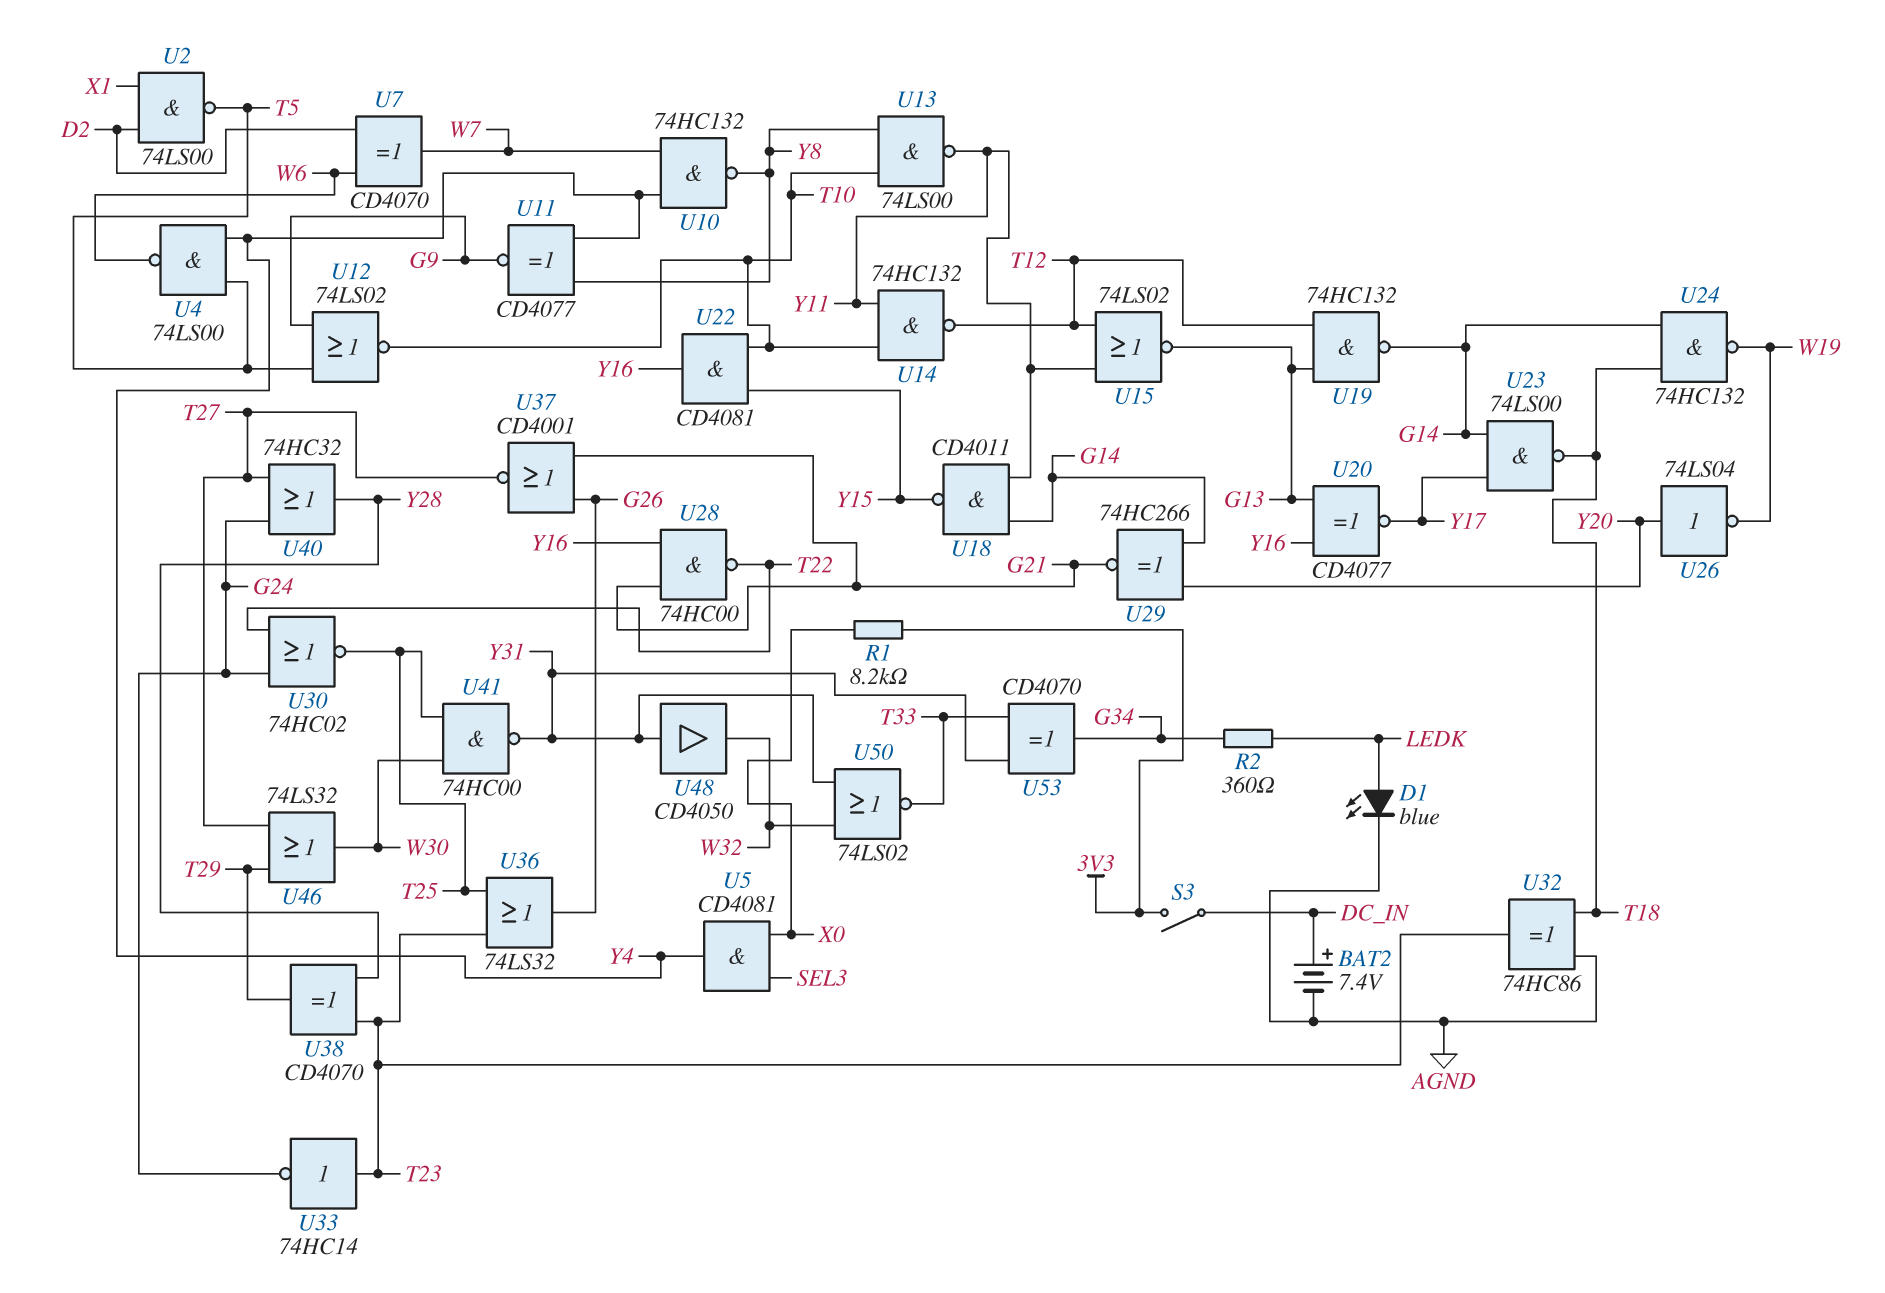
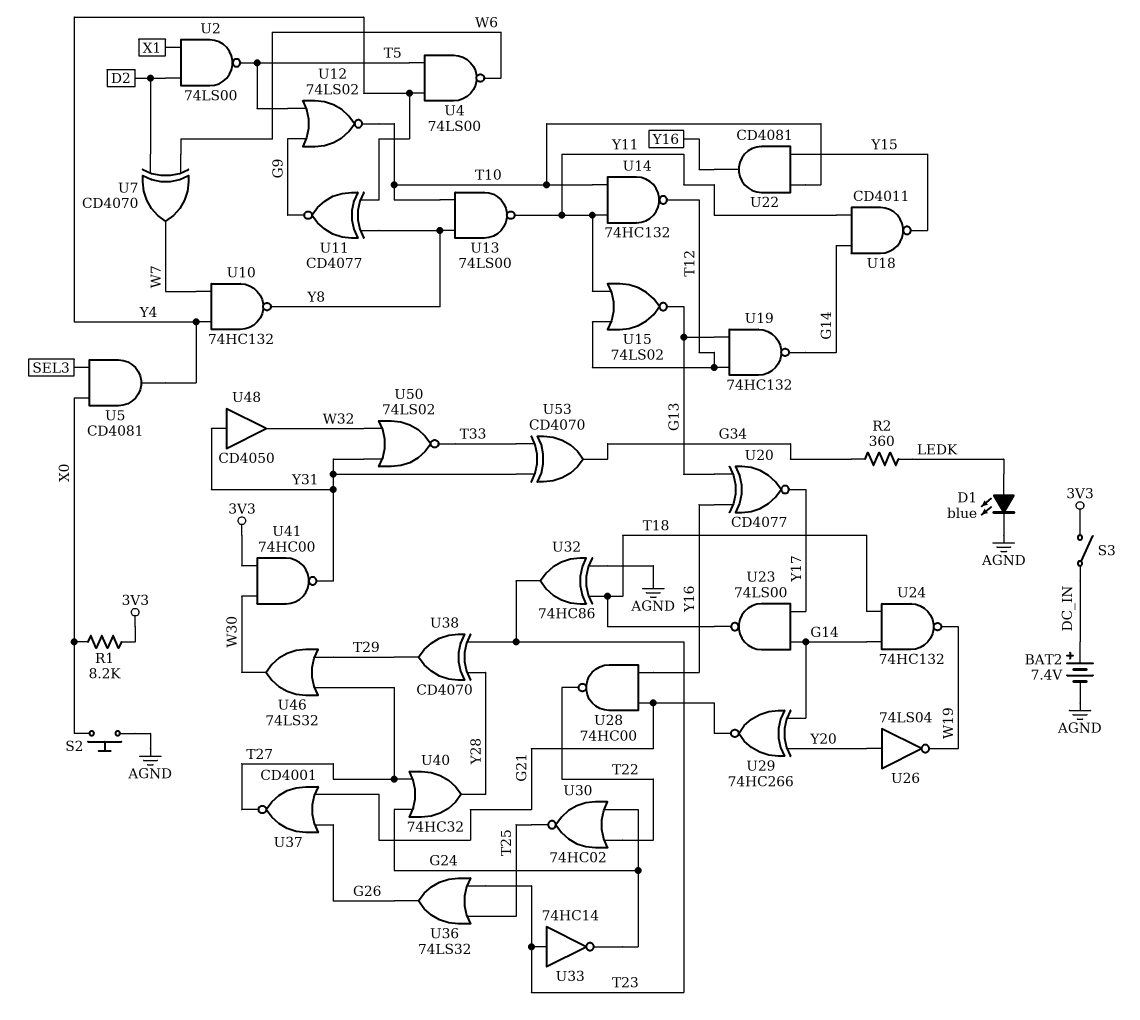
S2: none -> button (AGND, X0)
U41: NAND 74HC00 (in T25, in W30, out Y31) -> NAND 74HC00 (in 3V3, in W30, out Y31)

